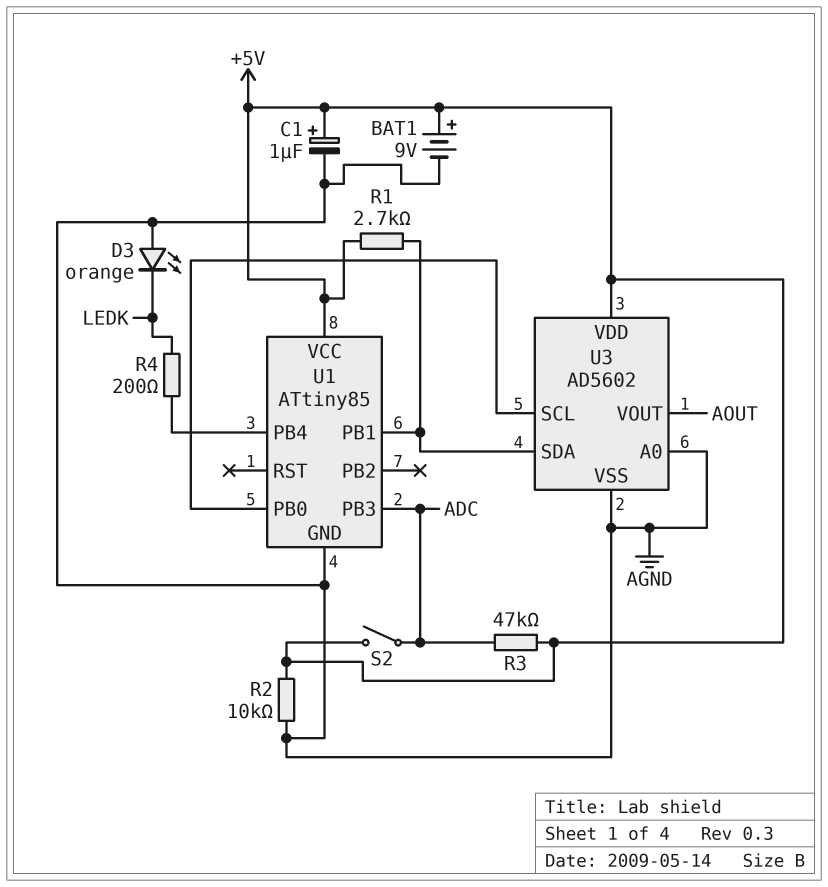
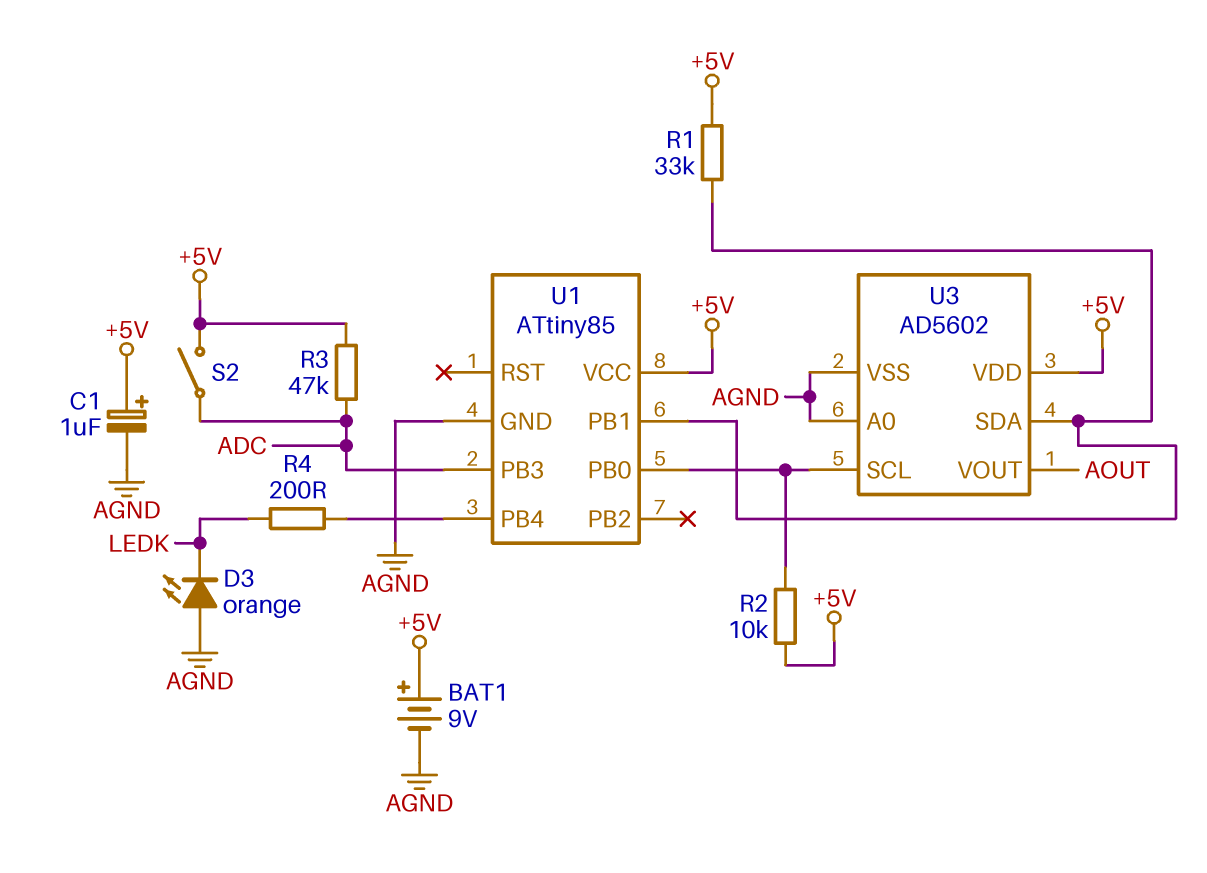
R1: 2.7k (+5V, U1/PB1) -> 33k (+5V, U1/PB1)
R2: 10k (+5V, AGND) -> 10k (+5V, U1/PB0)

